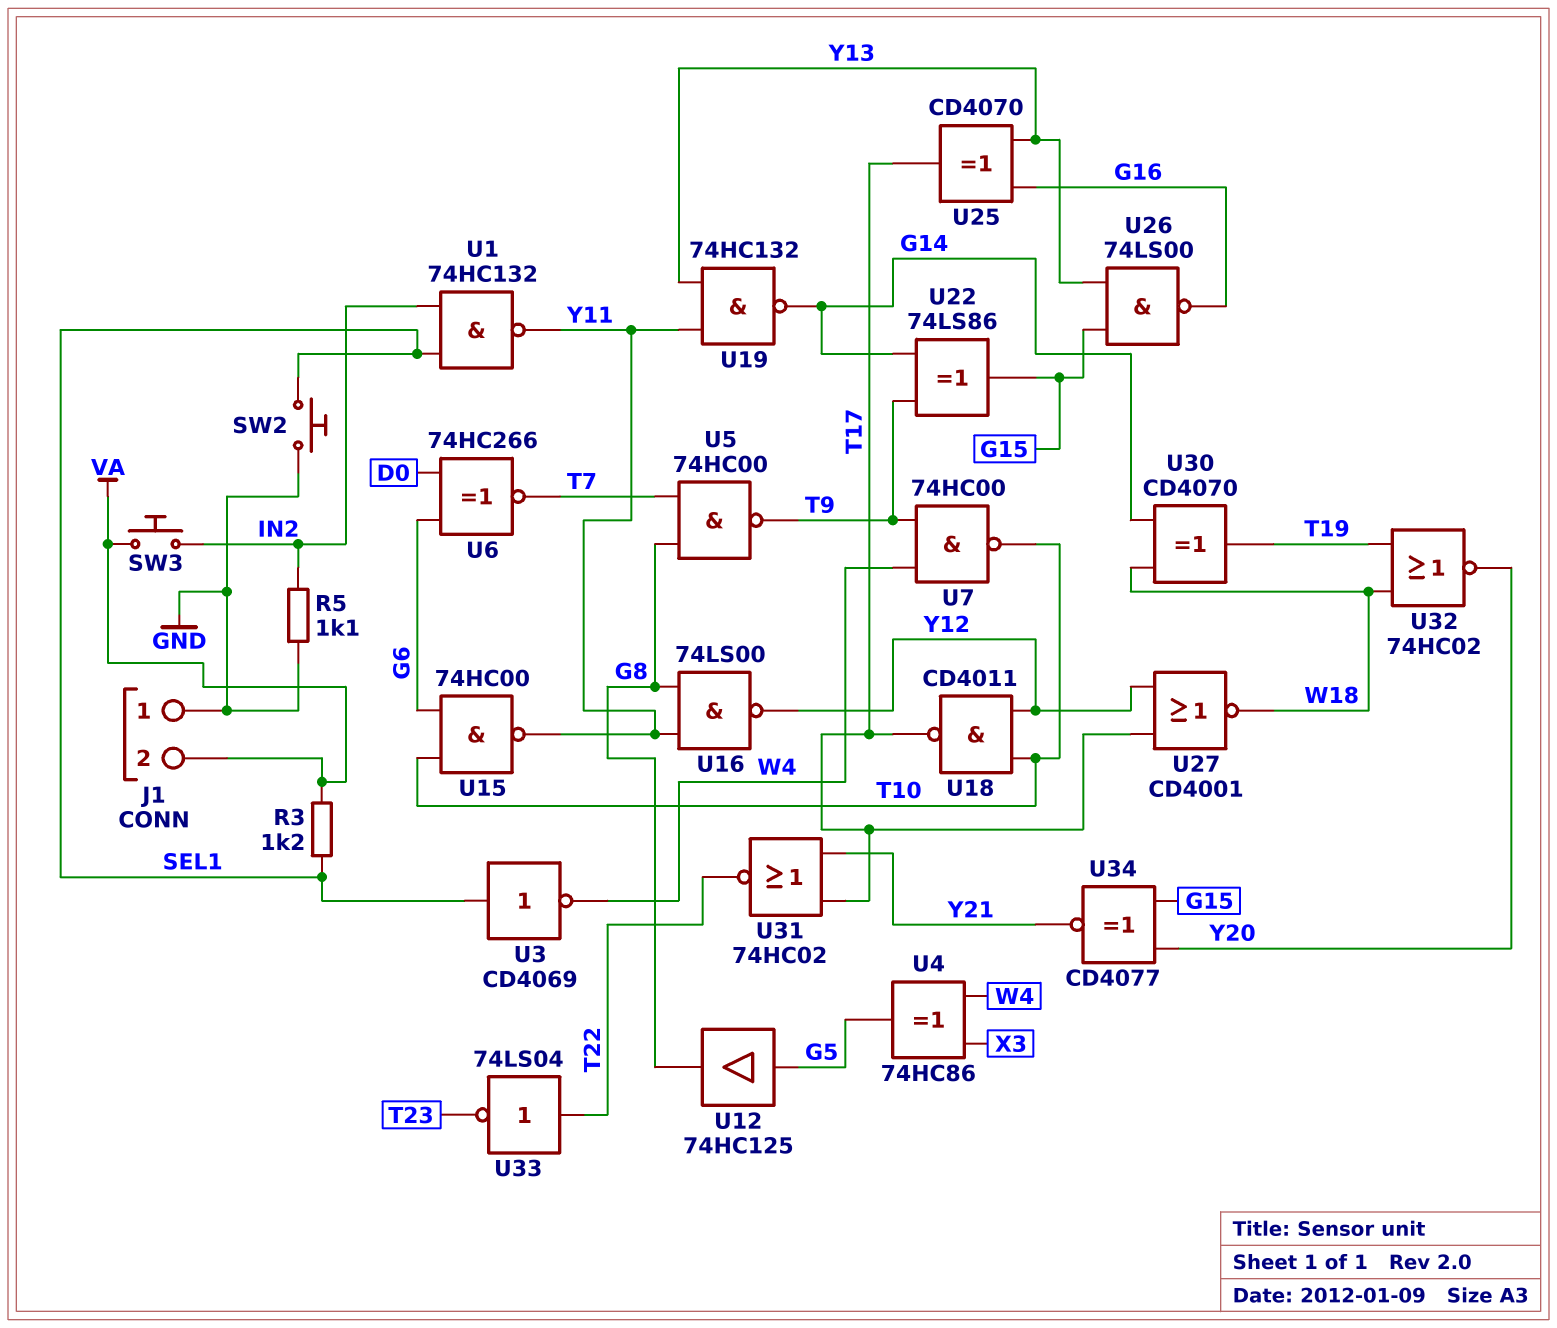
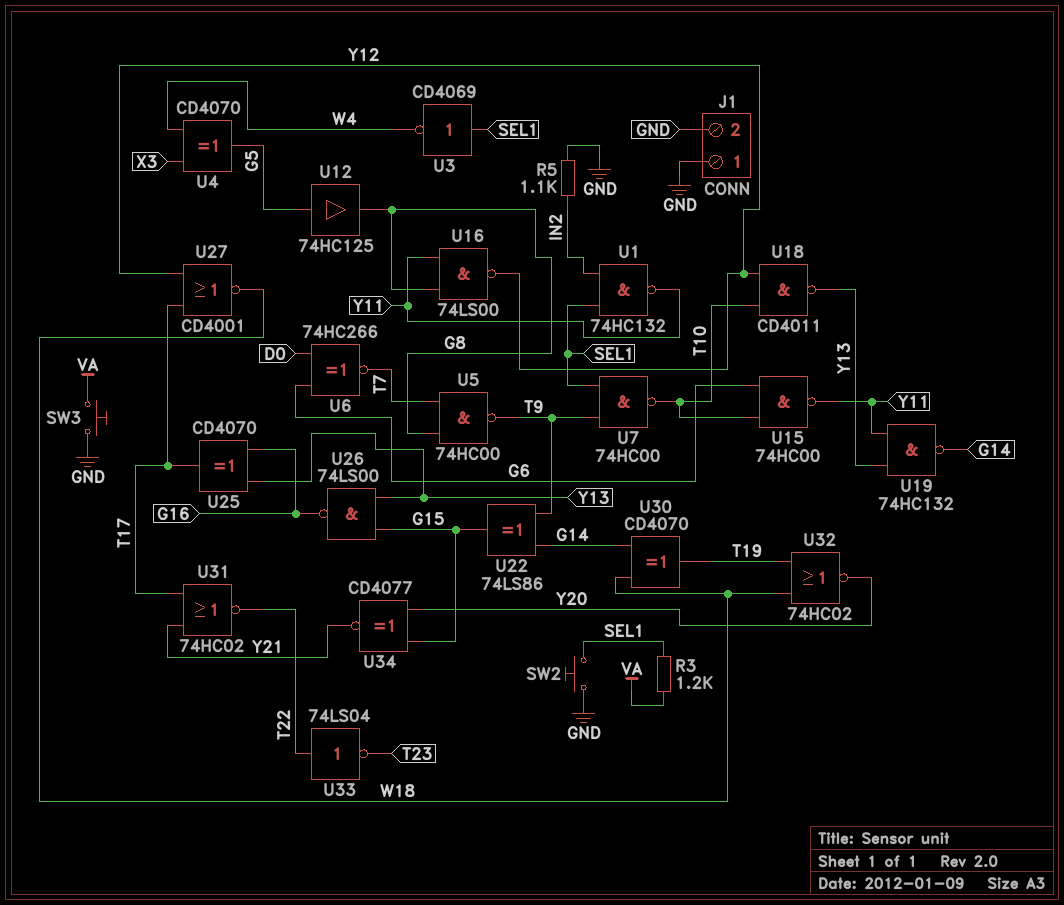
J1 pin 2: VA -> GND
SW3: button (IN2, VA) -> button (GND, VA)
U4: XOR 74HC86 (in W4, in X3, out G5) -> XOR CD4070 (in W4, in X3, out G5)
U7: NAND 74HC00 (in T9, in W4, out T10) -> NAND 74HC00 (in SEL1, in T9, out T10)
U18: NAND CD4011 (in T10, in Y12, out T17) -> NAND CD4011 (in T10, in Y12, out Y13)

